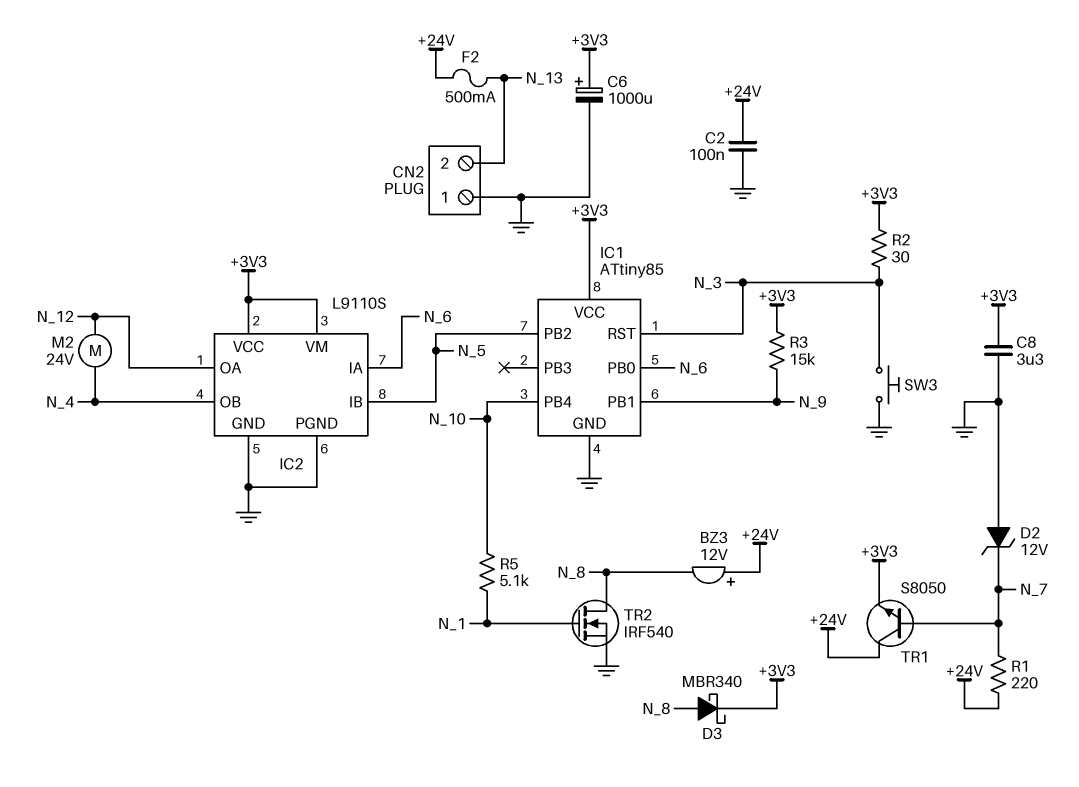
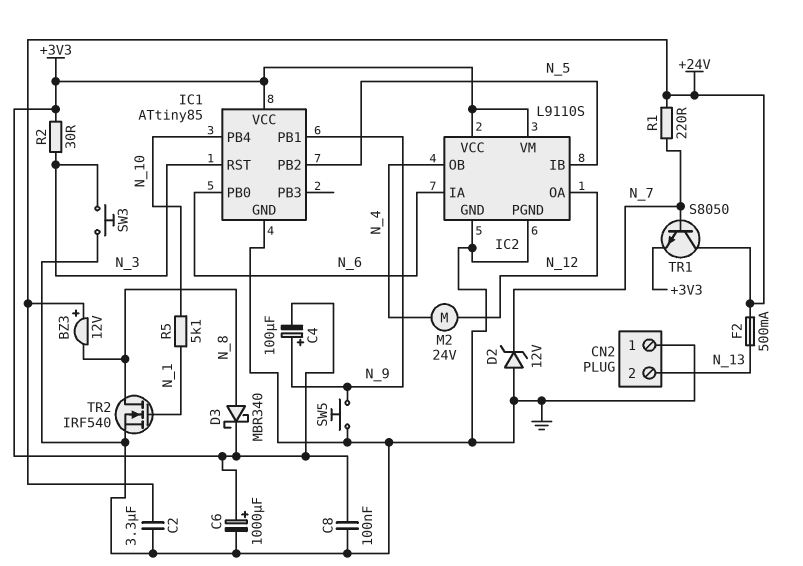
C2: 100nF (+24V, GND) -> 3.3uF (+24V, GND)
C4: none -> 100uF (plus N_9, minus +3V3)
C8: 3.3uF (+3V3, GND) -> 100nF (+3V3, GND)
R3: 15k (+3V3, N_9) -> none
SW5: none -> button (GND, N_9)

